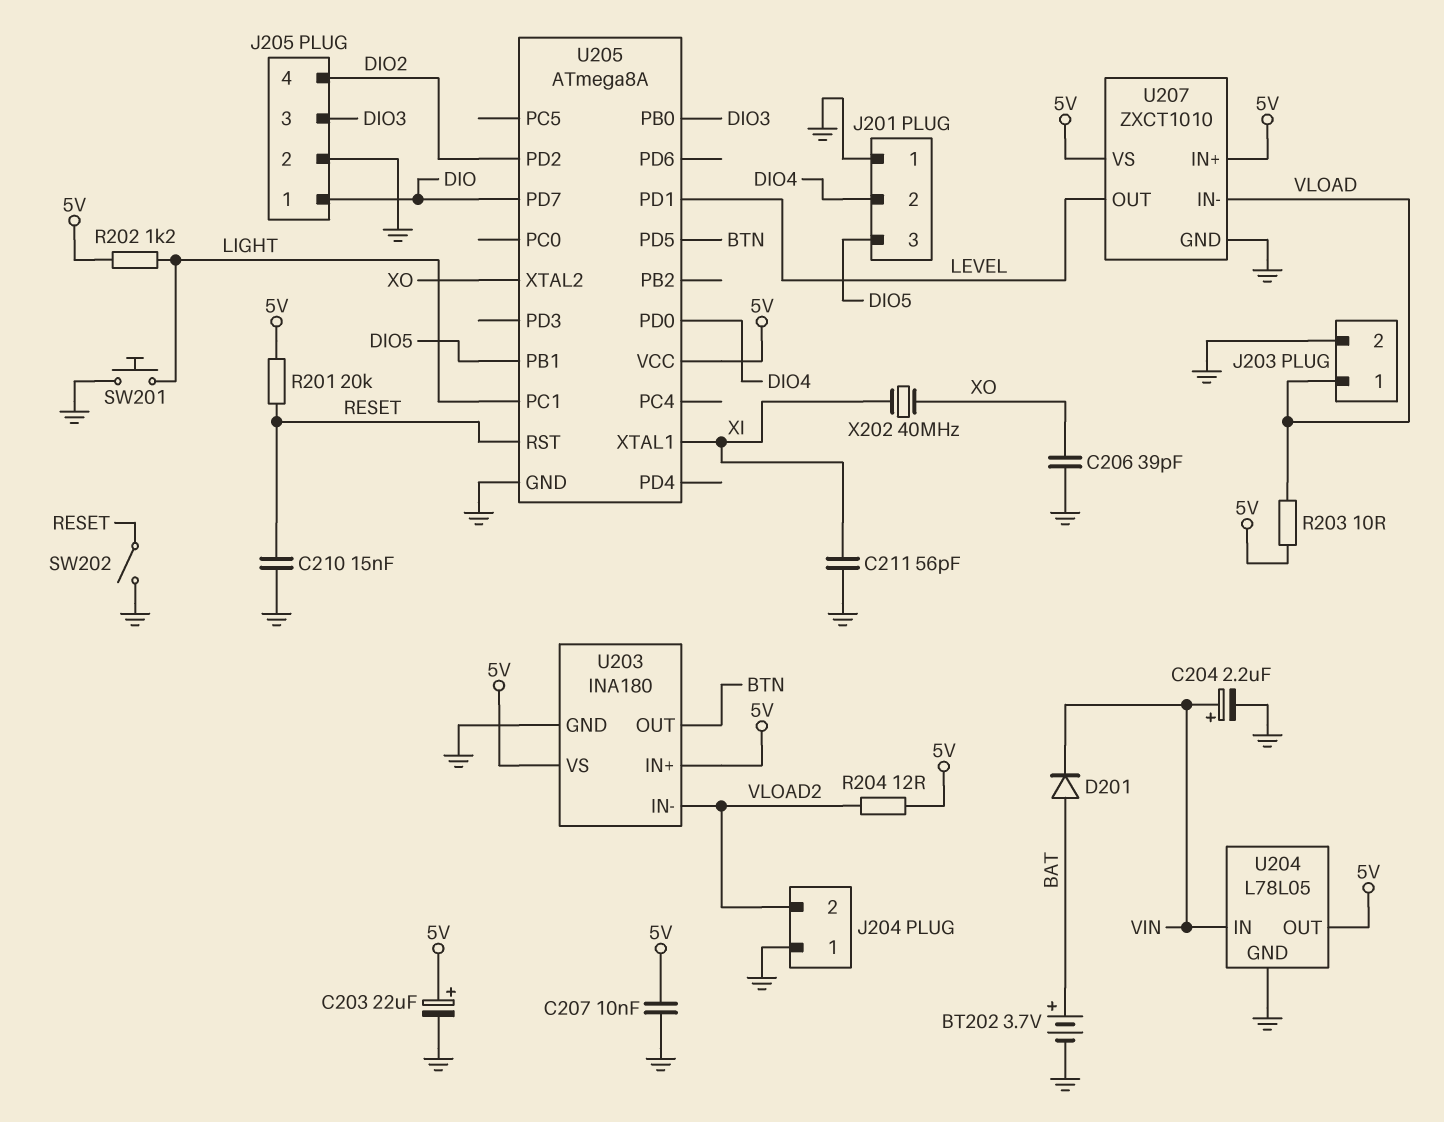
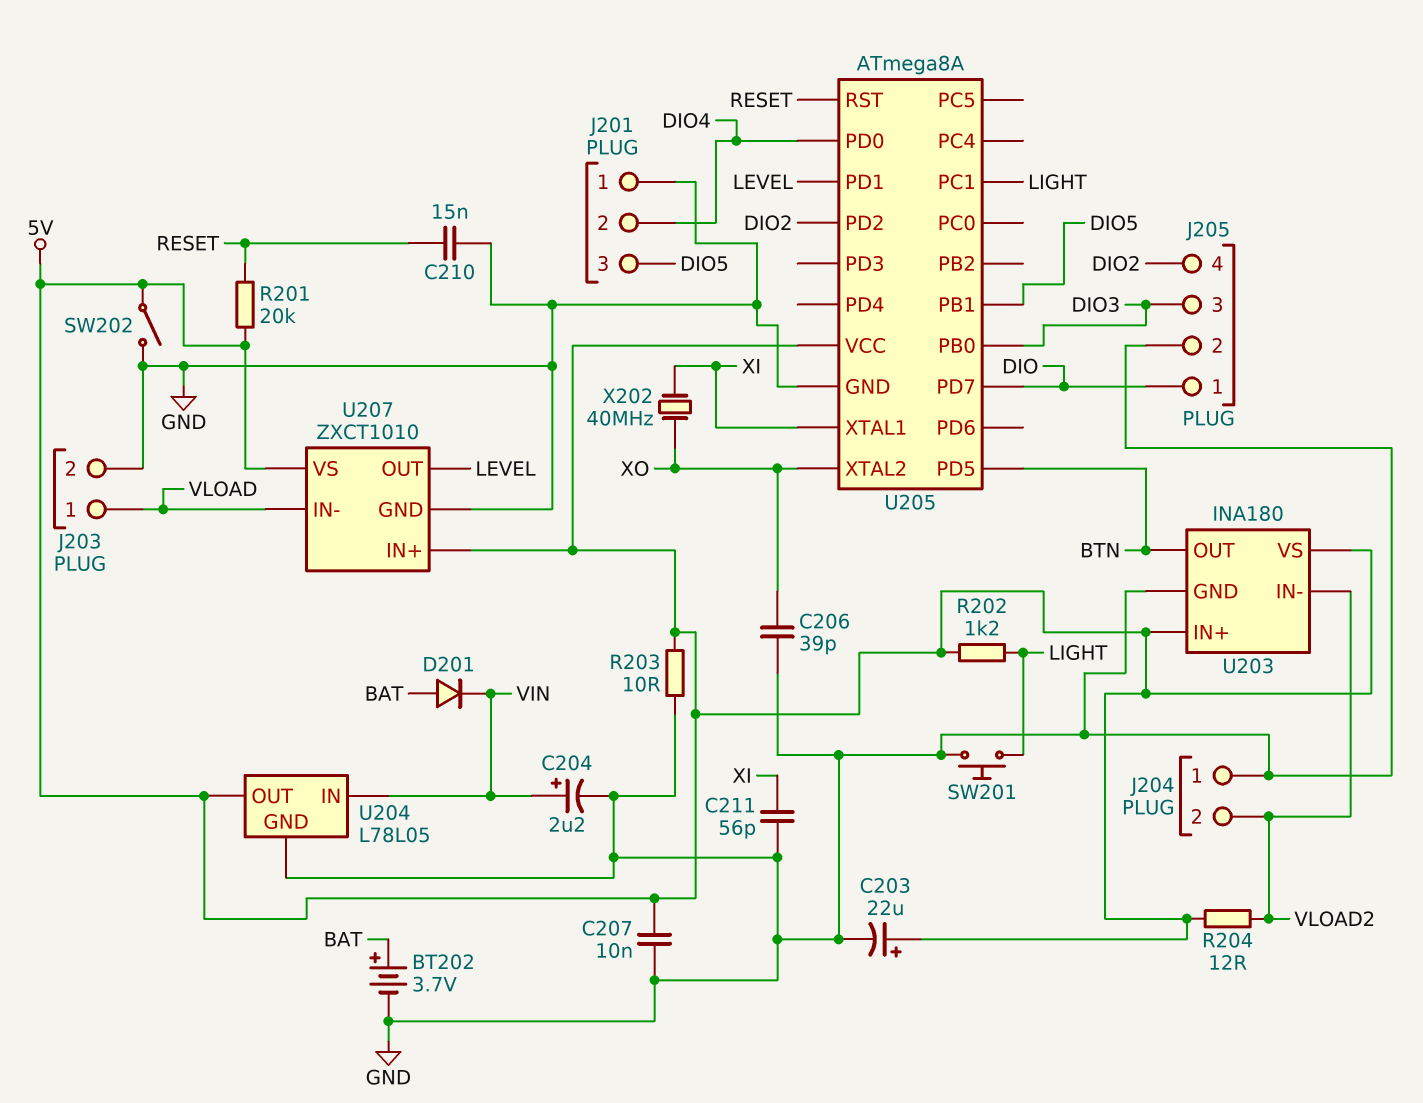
R203: 10 (5V, VLOAD) -> 10 (5V, GND)
SW202: switch (GND, RESET) -> switch (5V, GND)

